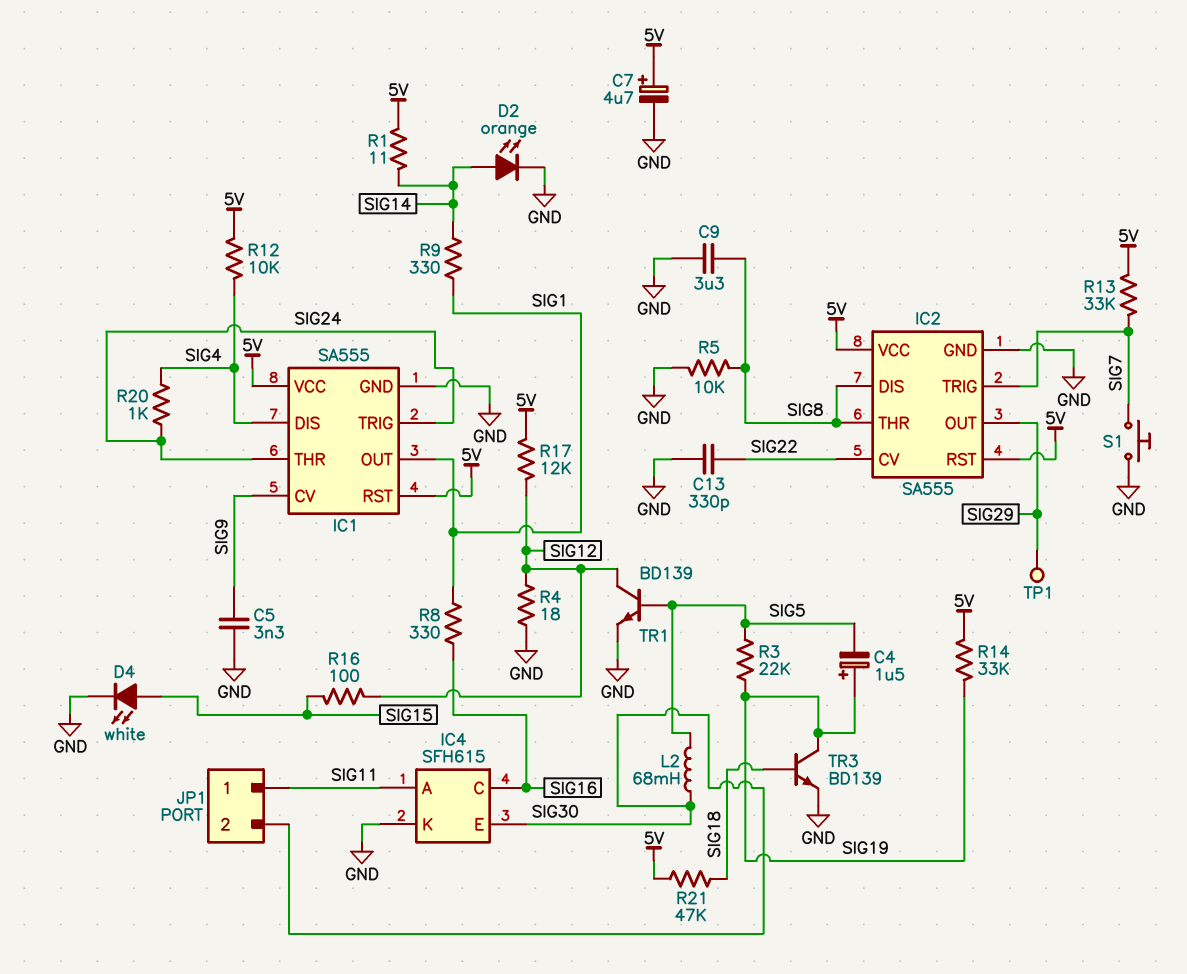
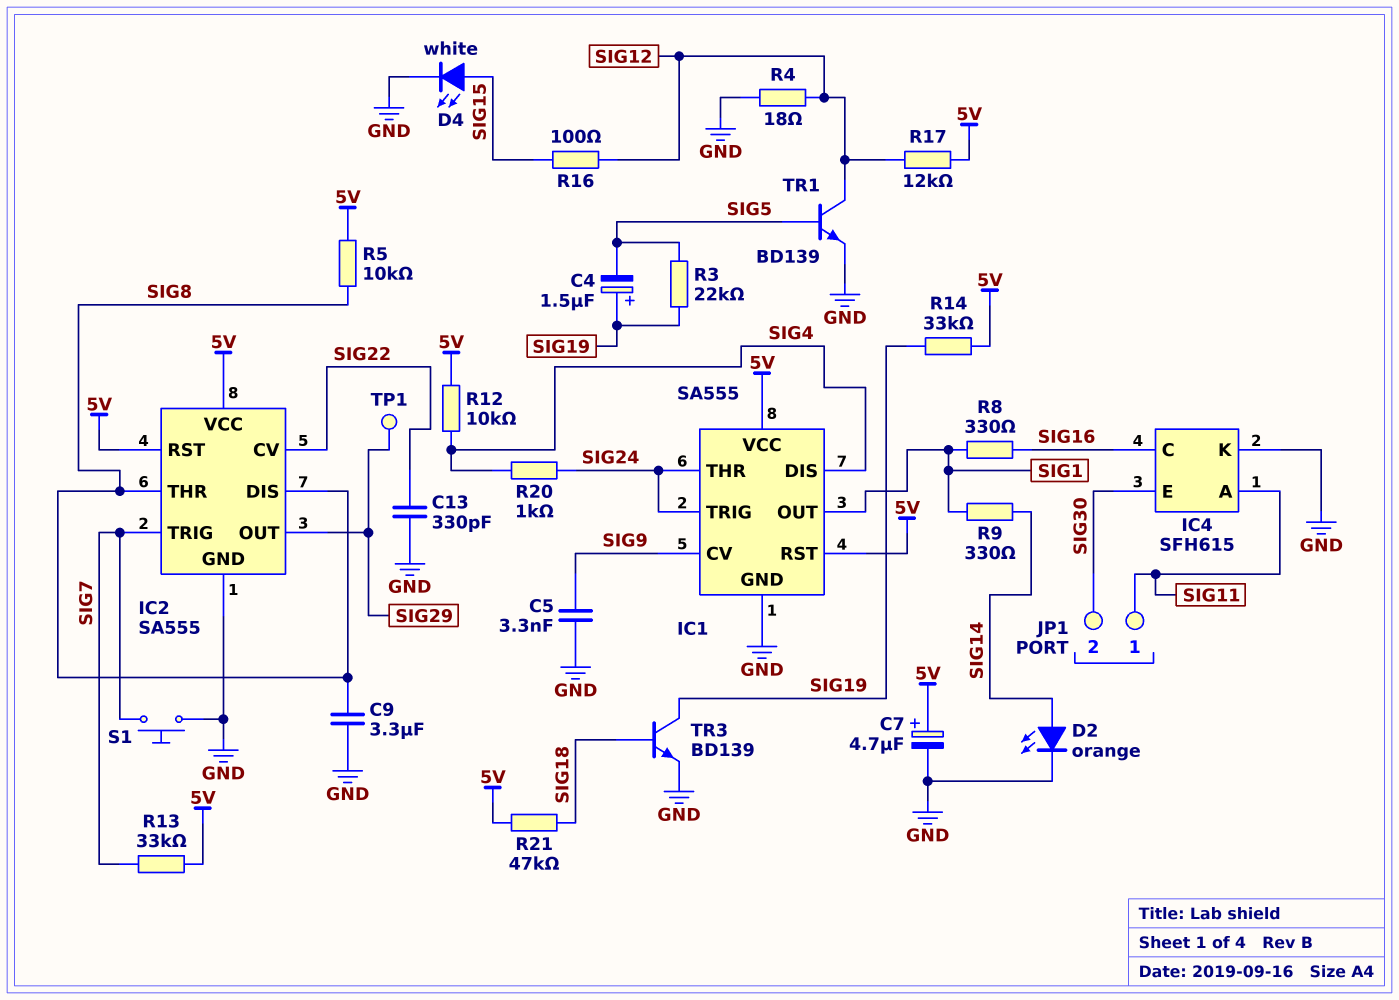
L2: 68mH (SIG5, SIG30) -> none
R1: 11 (5V, SIG14) -> none
R5: 10k (GND, SIG8) -> 10k (5V, SIG8)

